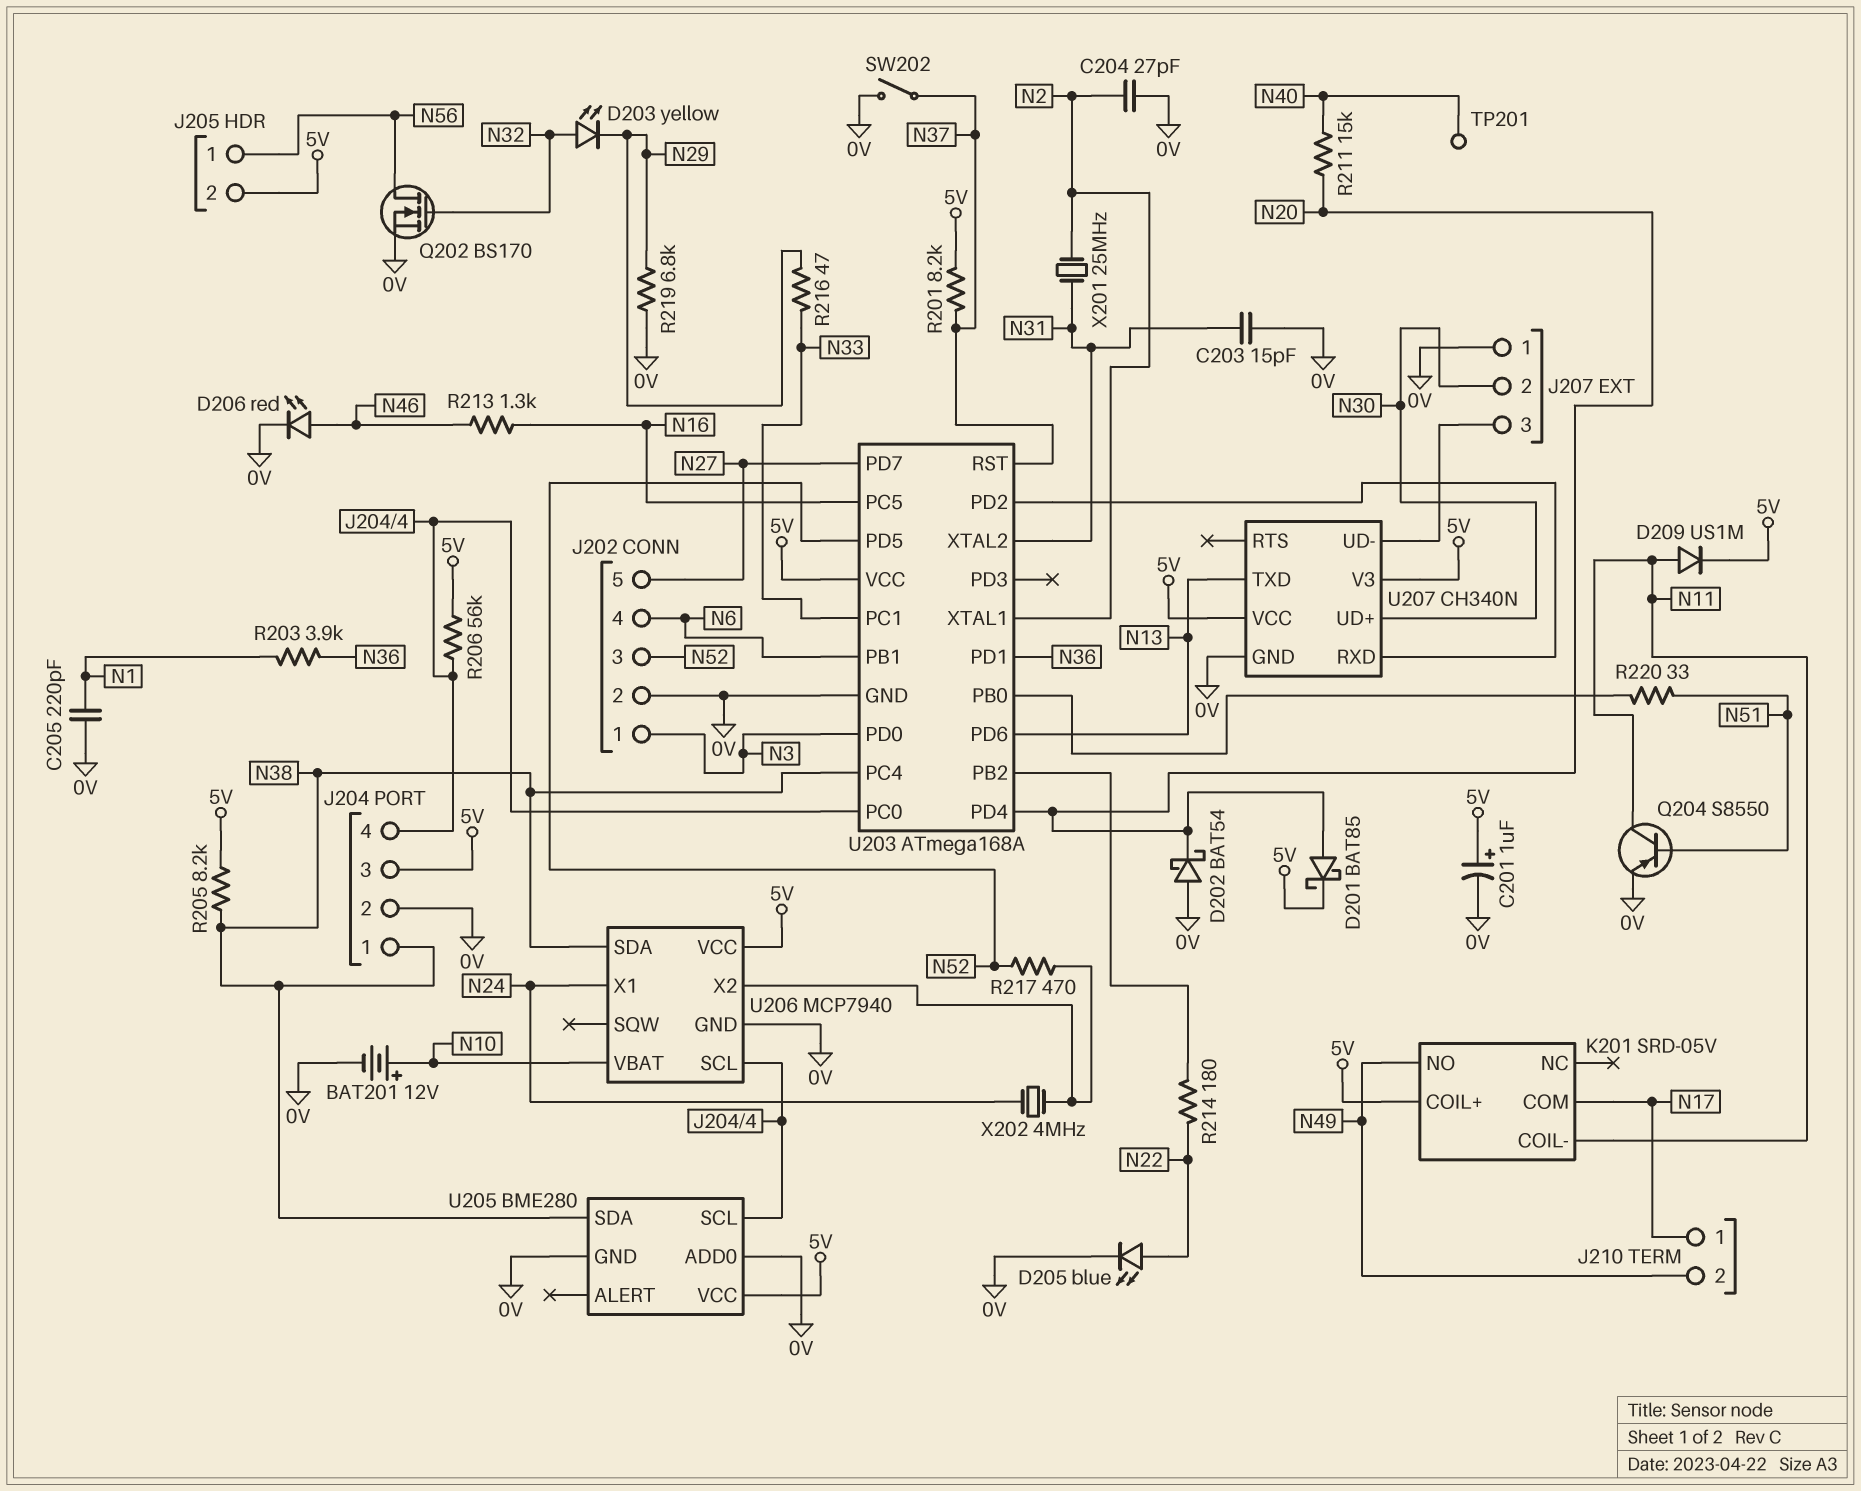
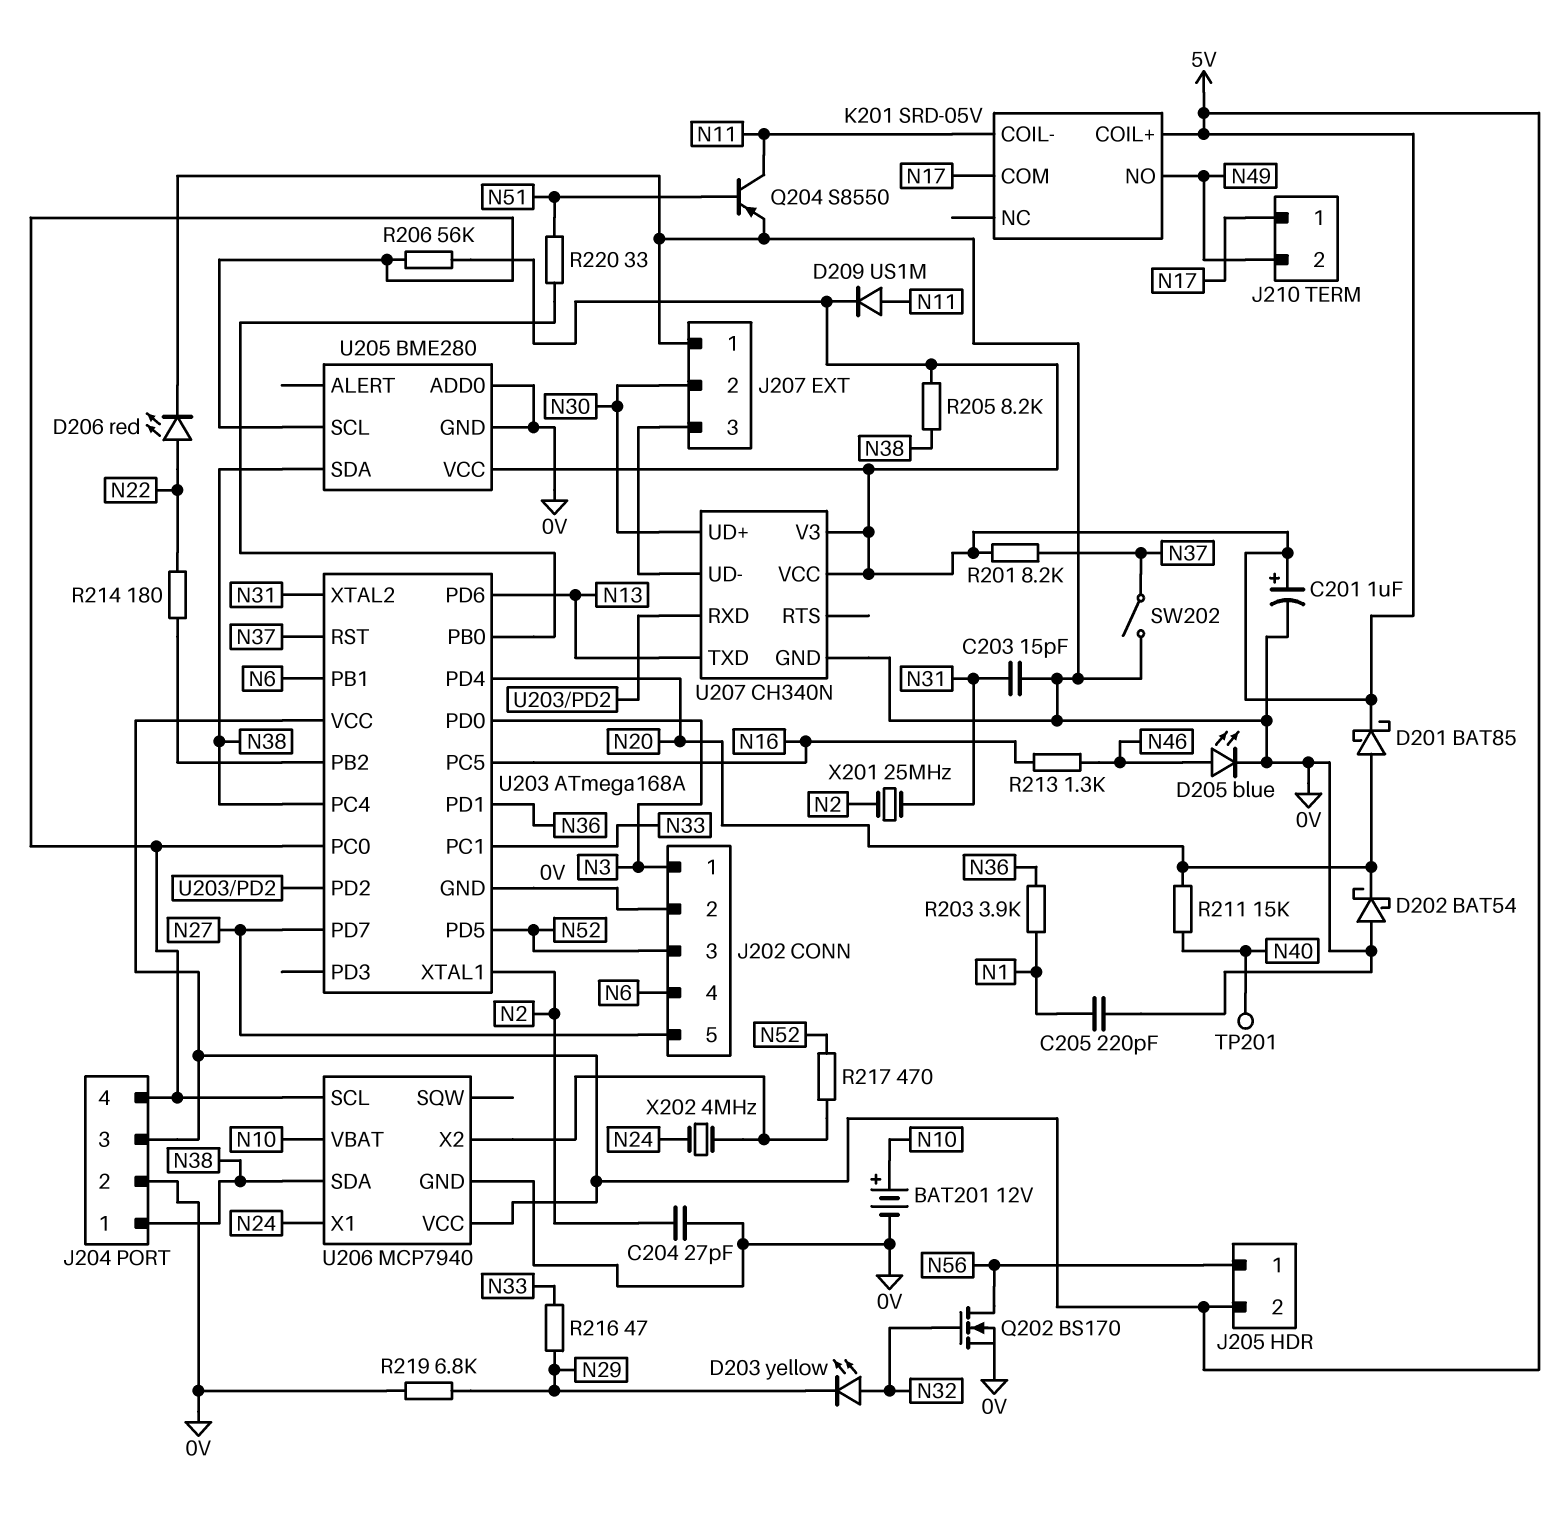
D205: LED blue (A N22, K 0V) -> LED blue (A N46, K 0V)
D206: LED red (A N46, K 0V) -> LED red (A N22, K 0V)

